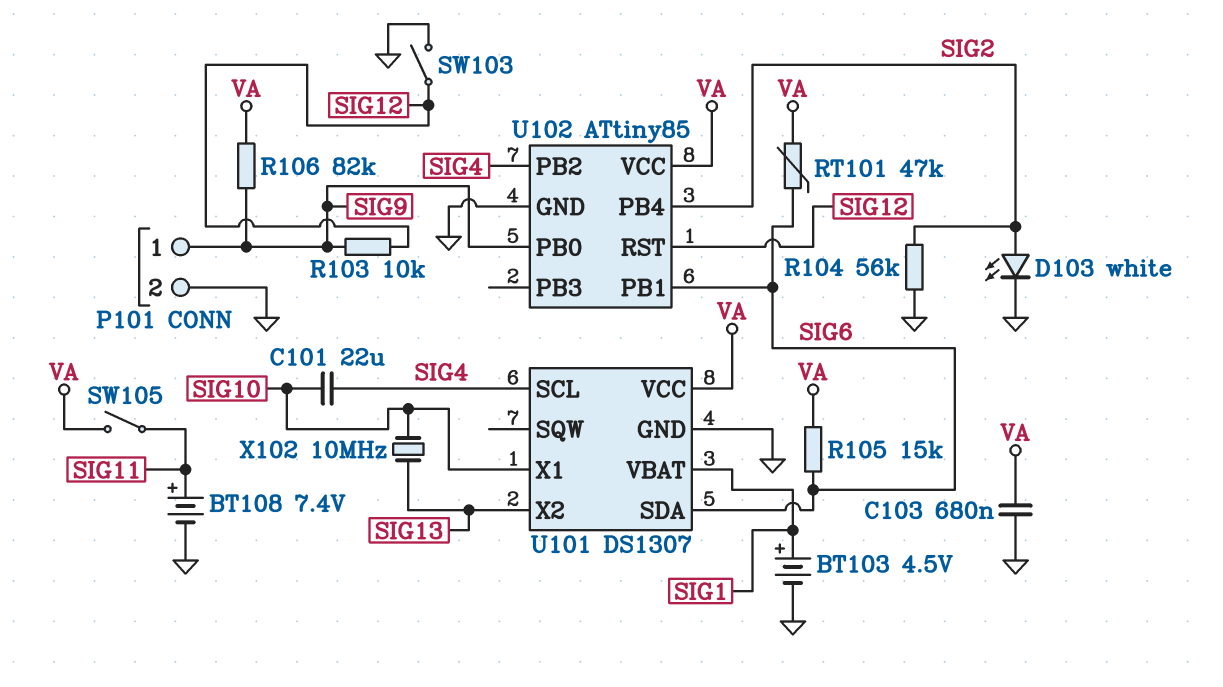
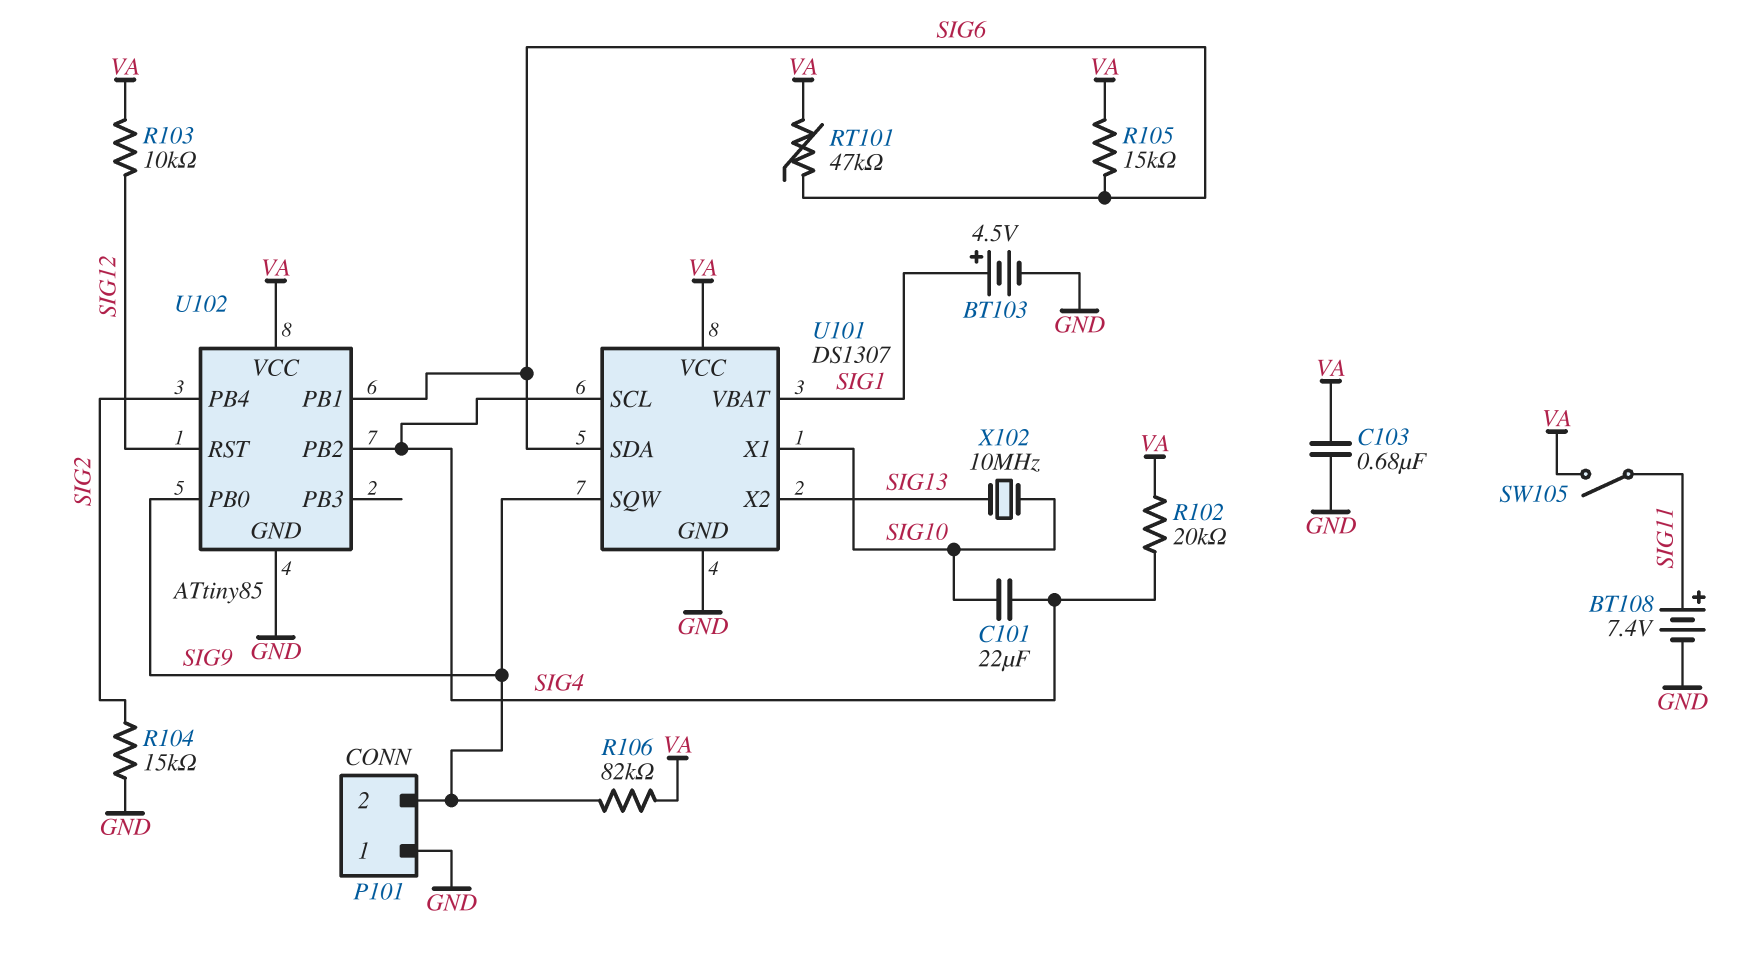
D103: LED white (A SIG2, K GND) -> none
P101 pin 1: SIG9 -> GND
P101 pin 2: GND -> SIG9
R102: none -> 20k (SIG4, VA)
R103: 10k (SIG9, SIG12) -> 10k (SIG12, VA)
R104: 56k (GND, SIG2) -> 15k (GND, SIG2)
SW103: switch (GND, SIG12) -> none
U101 pin SQW: none -> SIG9

